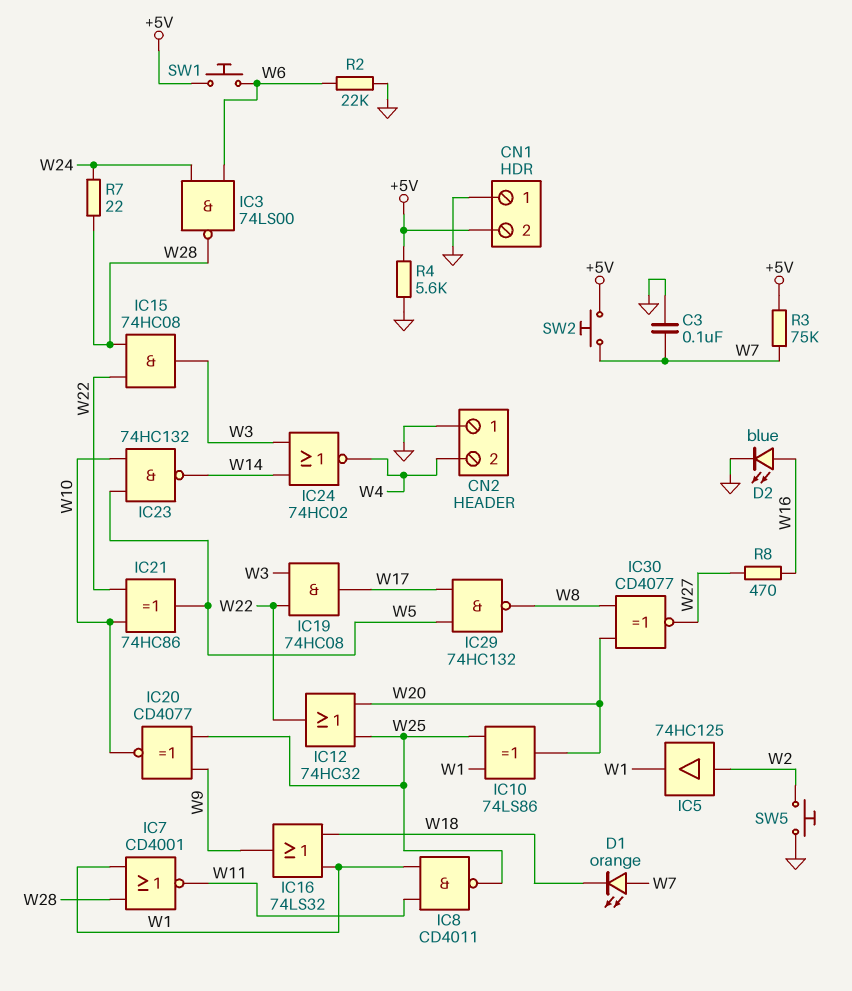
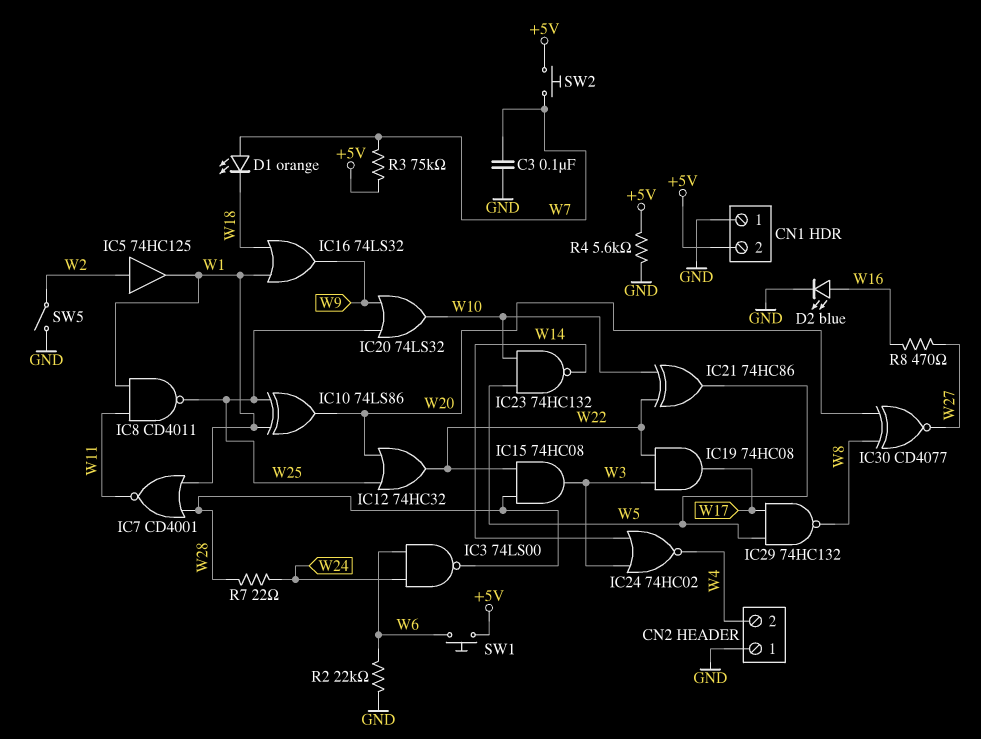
IC20: XNOR CD4077 (in W9, in W25, out W10) -> OR 74LS32 (in W9, in W25, out W10)
SW5: button (GND, W2) -> switch (GND, W2)

